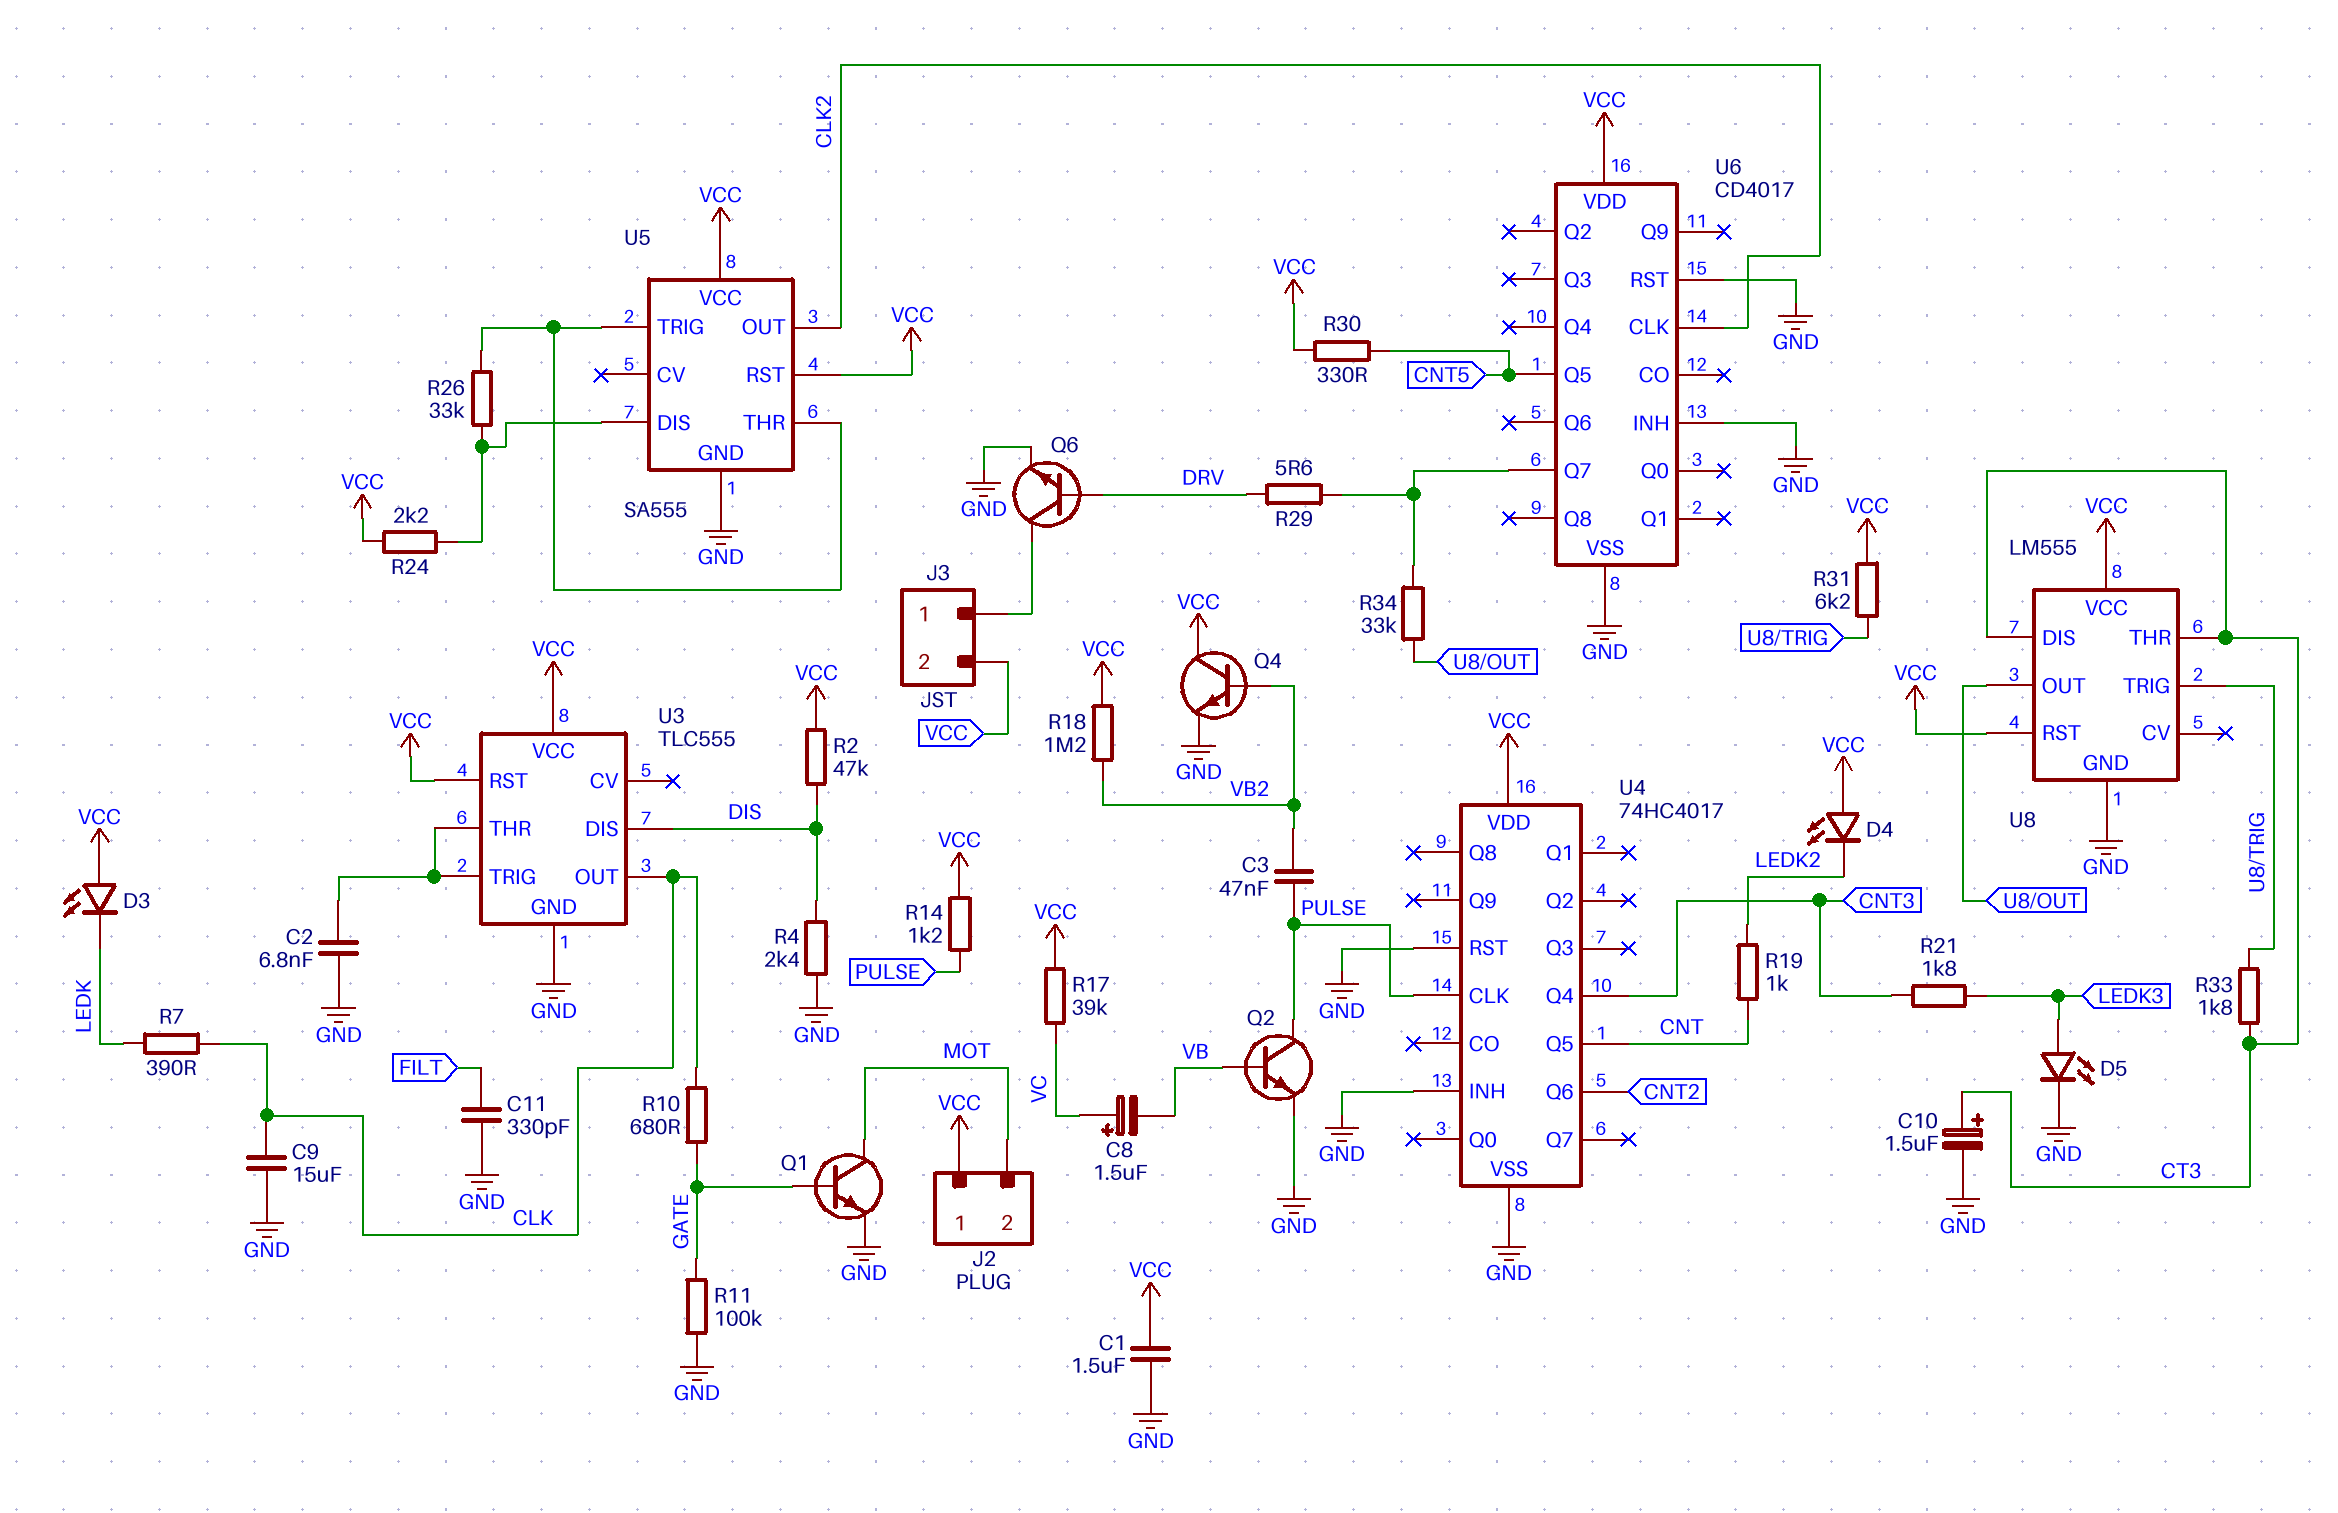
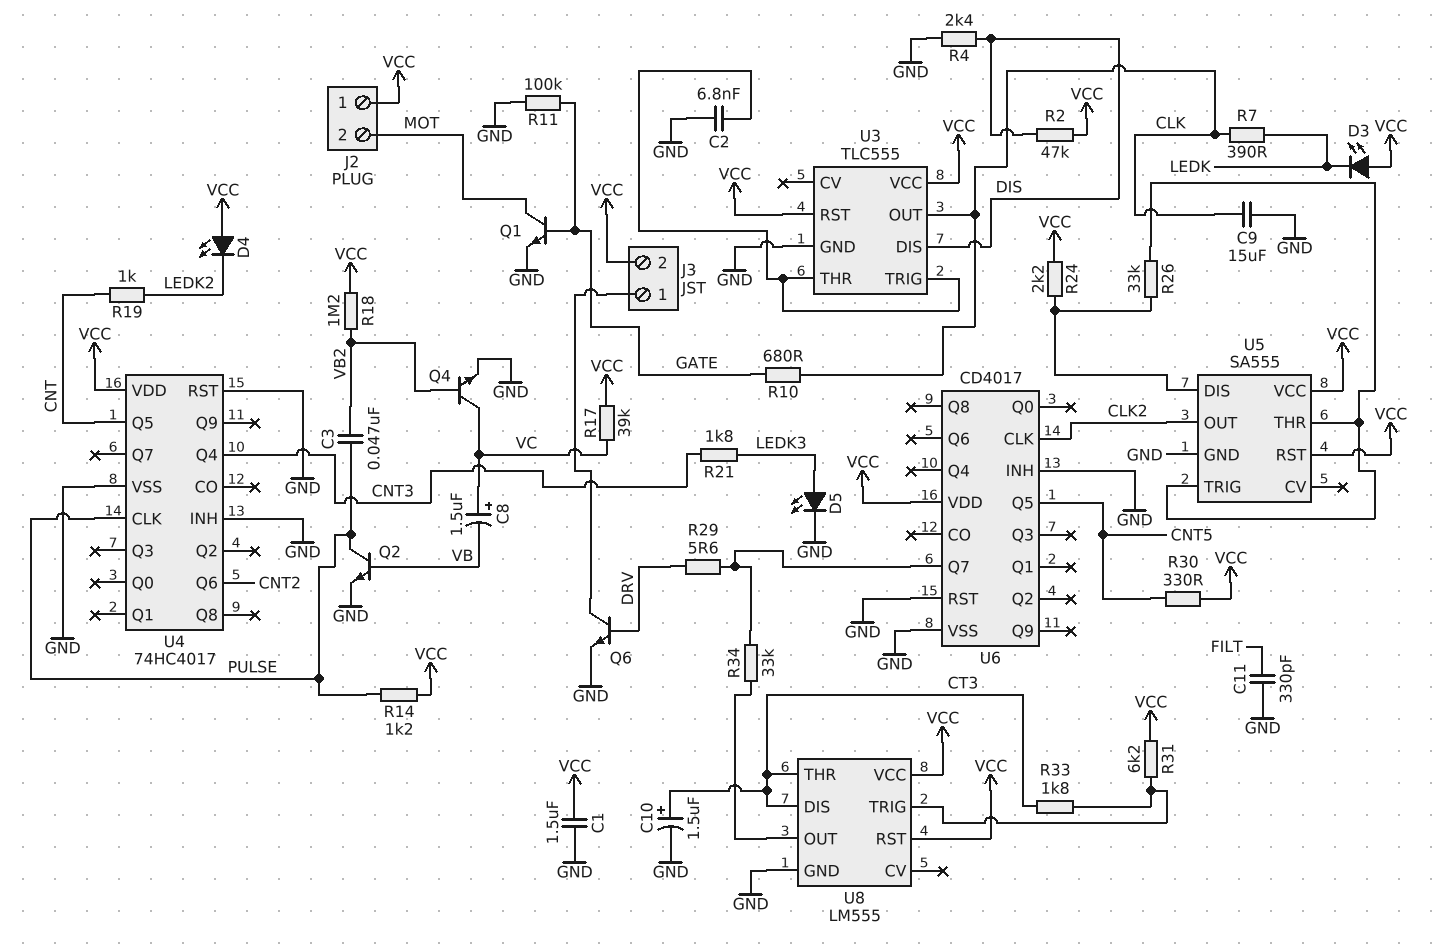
Q4: NPN (B VB2, C VCC, E GND) -> NPN (B VB2, C VC, E GND)

